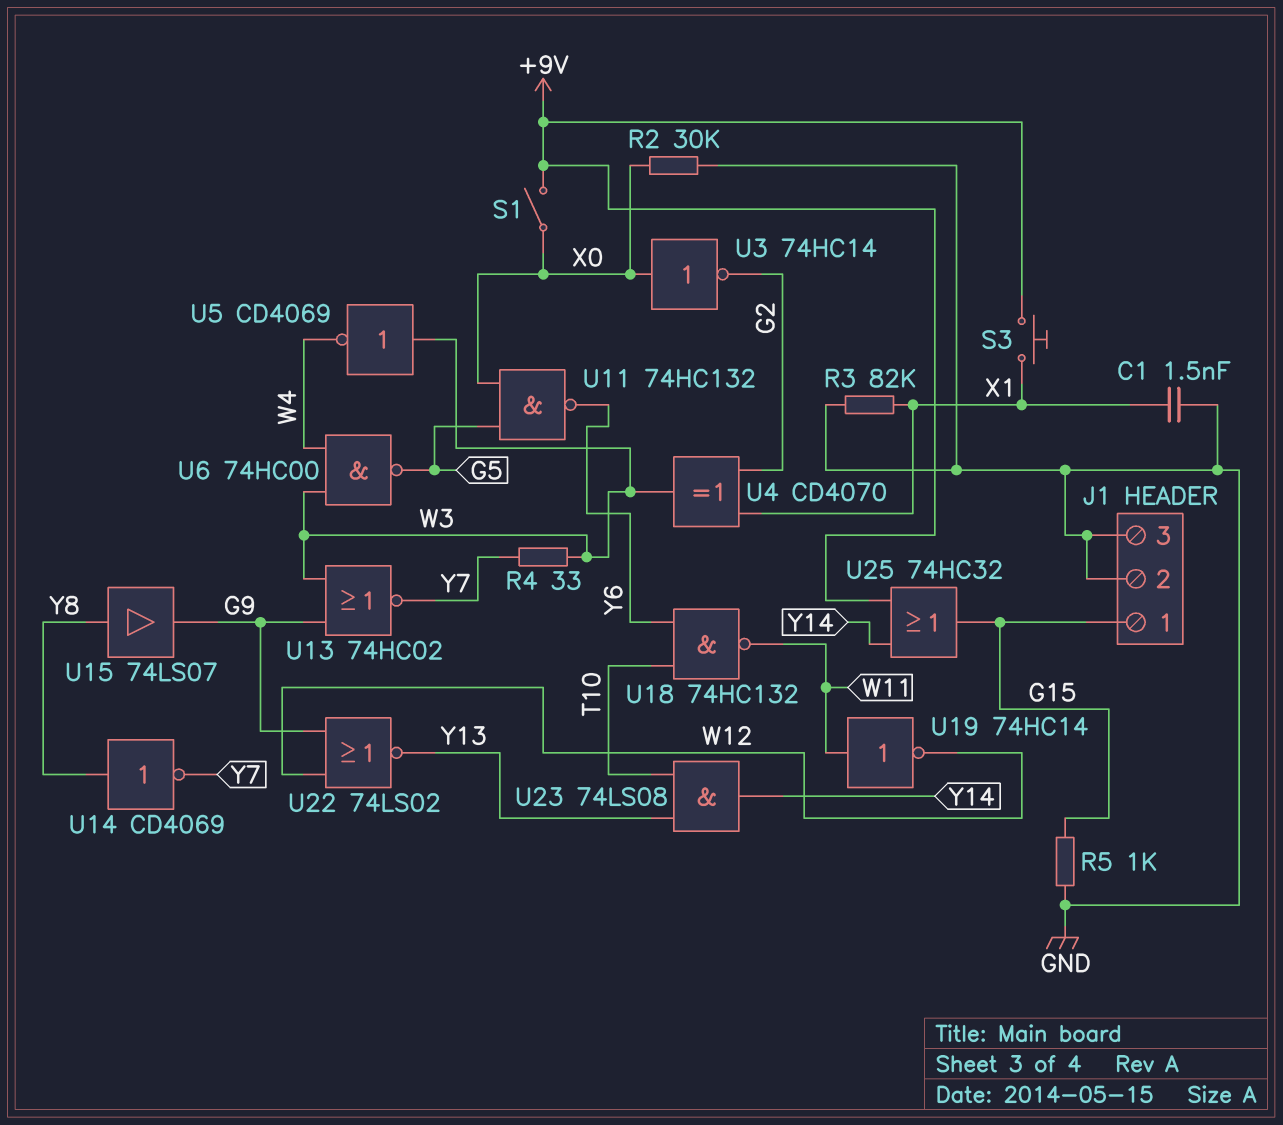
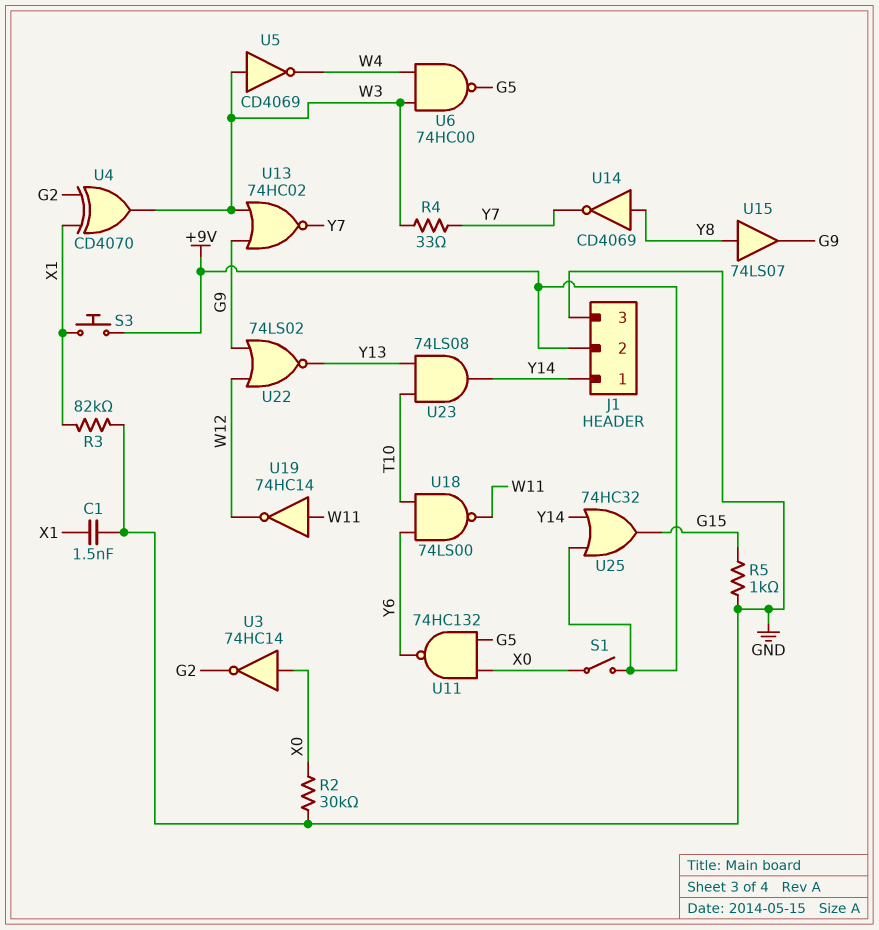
J1 pin 1: G15 -> Y14
J1 pin 2: GND -> +9V
U18: NAND 74HC132 (in T10, in Y6, out W11) -> NAND 74LS00 (in T10, in Y6, out W11)

